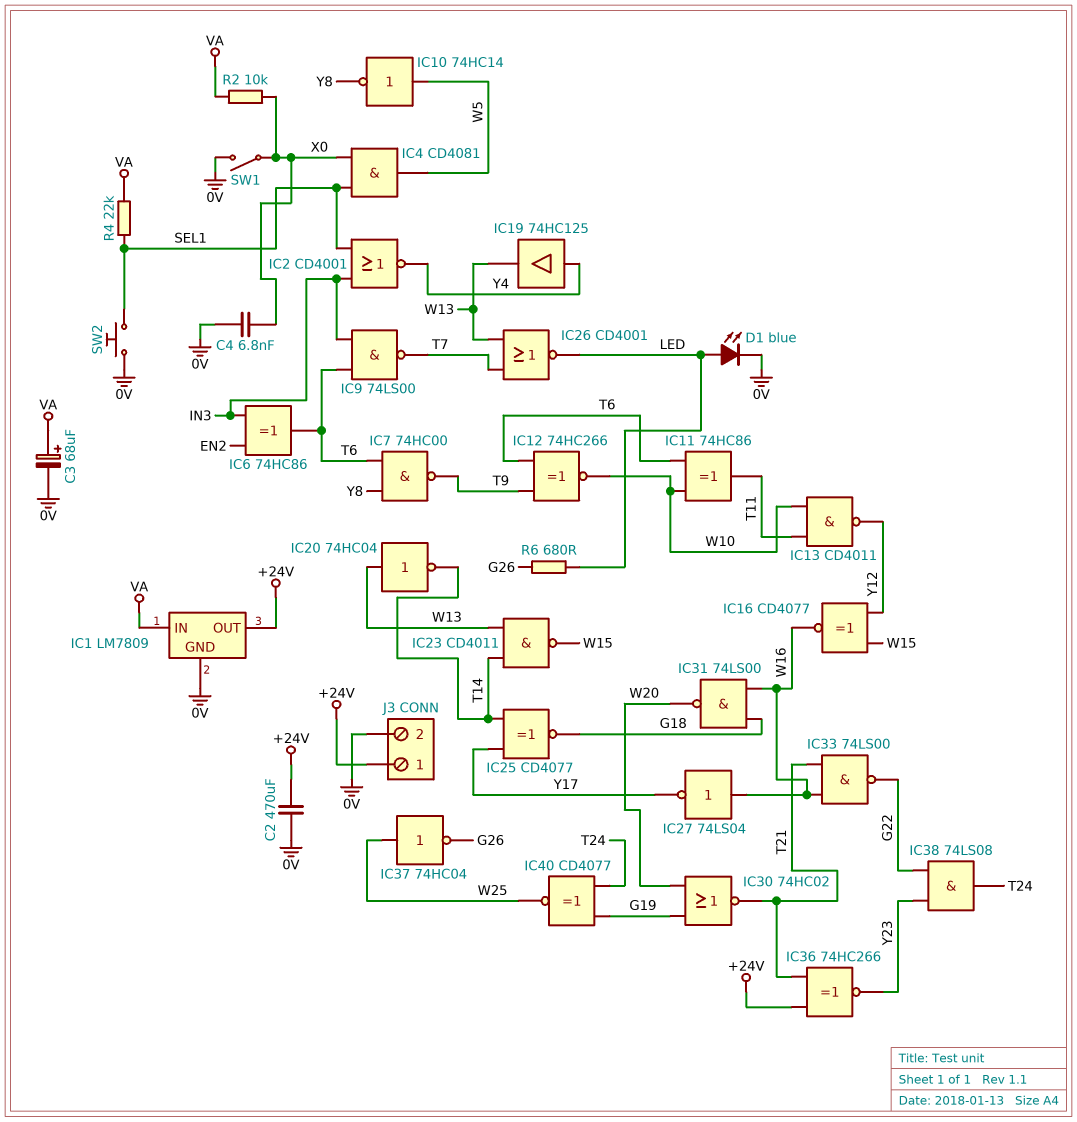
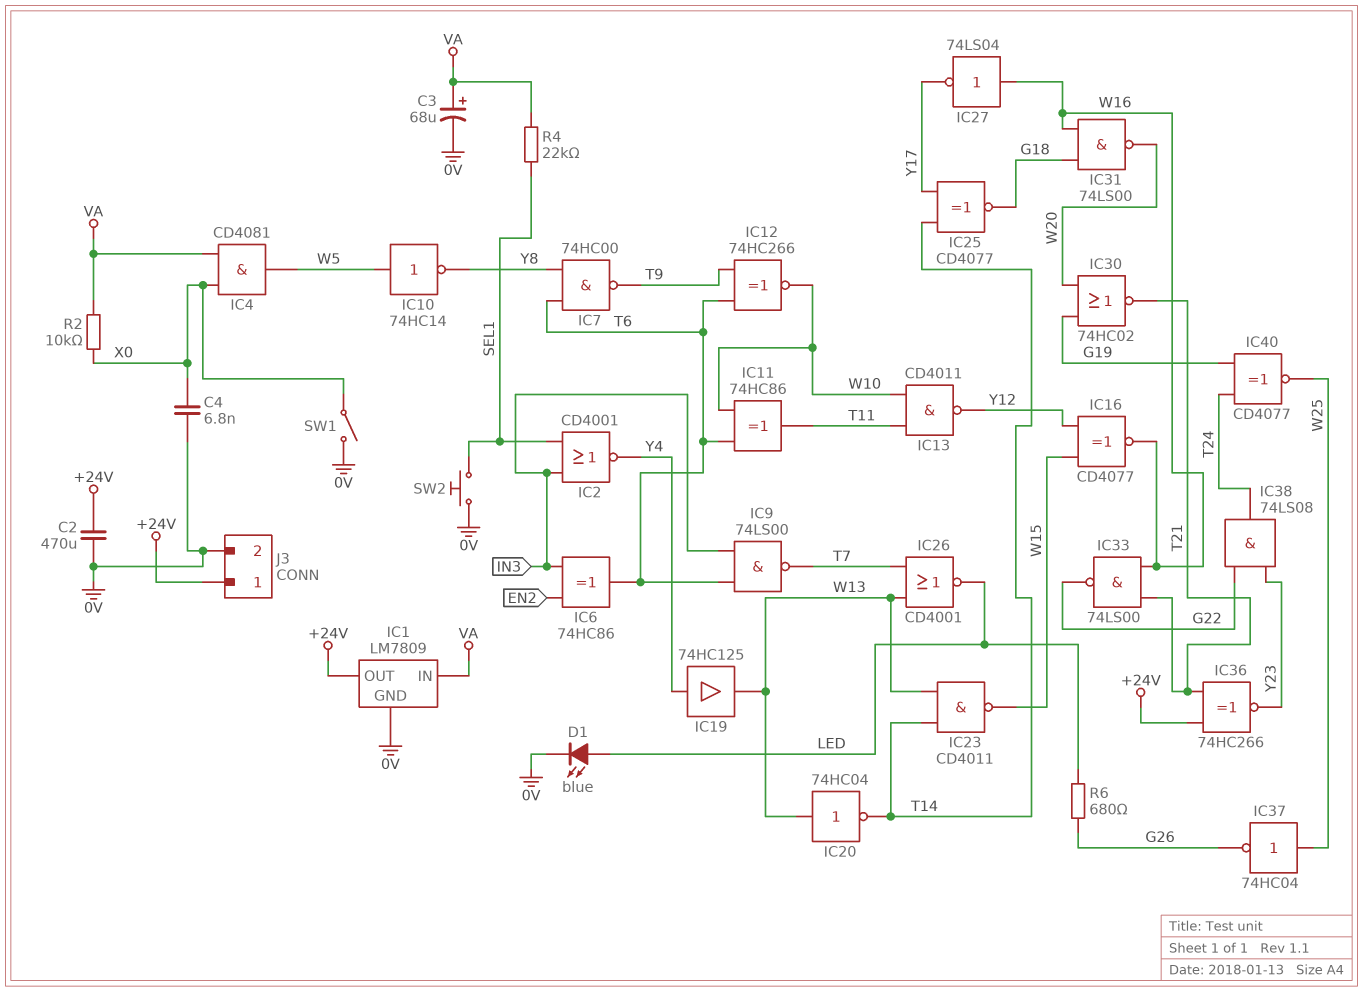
IC4: AND CD4081 (in SEL1, in X0, out W5) -> AND CD4081 (in VA, in X0, out W5)

